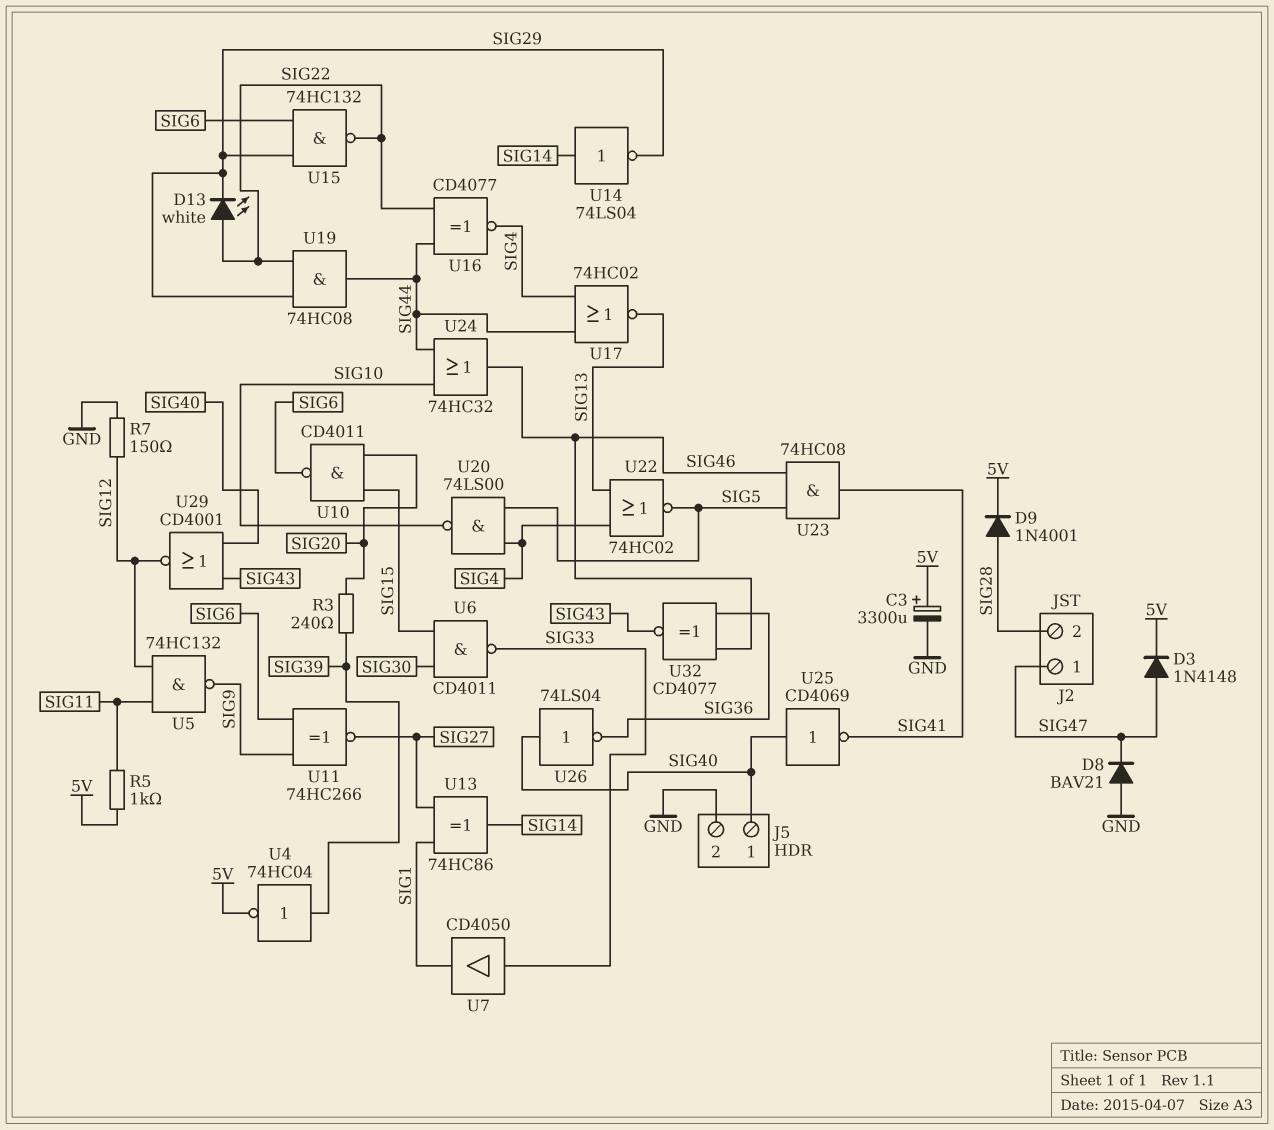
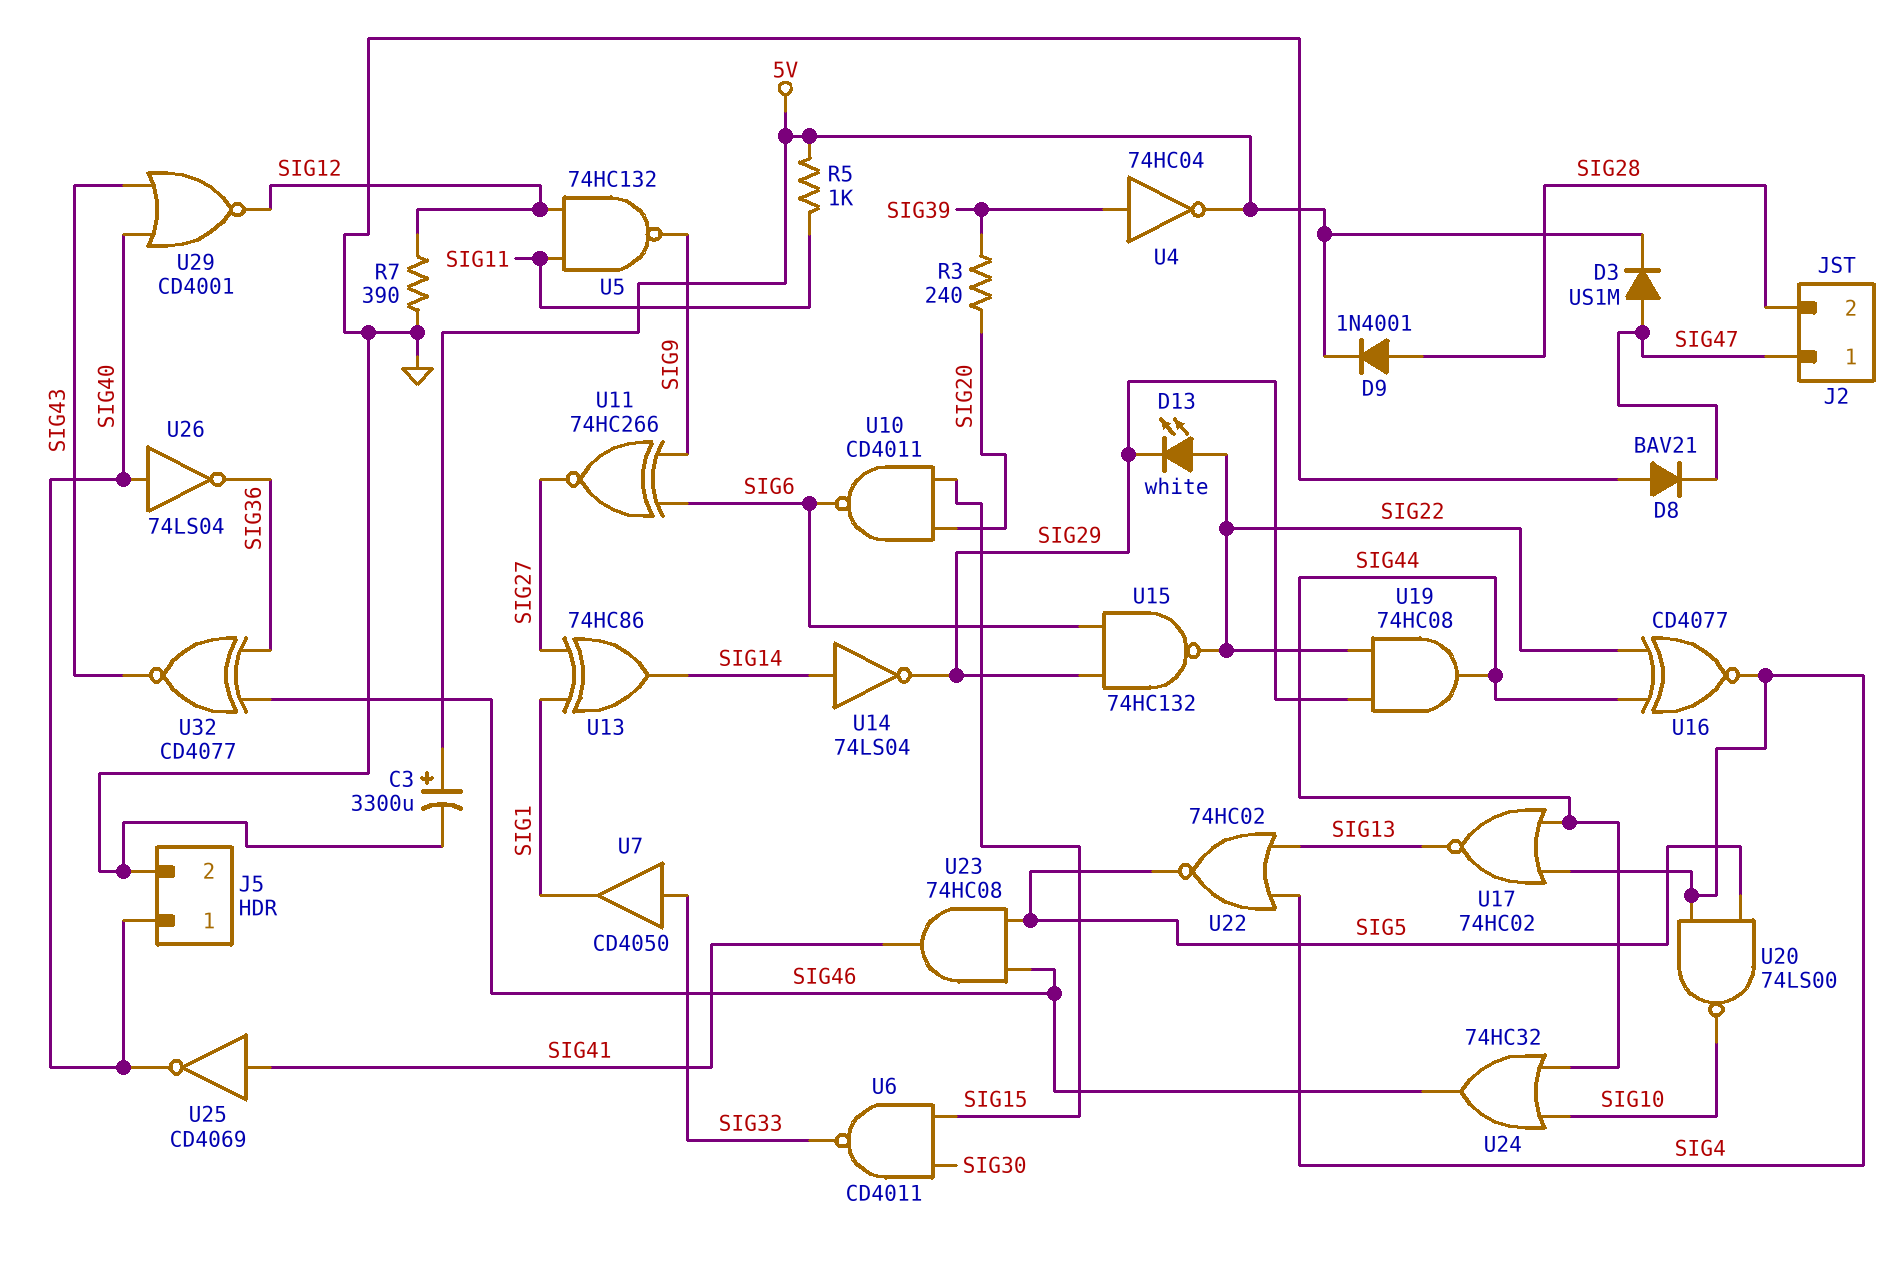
D3: diode 1N4148 (A SIG47, K 5V) -> diode US1M (A SIG47, K 5V)
R7: 150 (GND, SIG12) -> 390 (GND, SIG12)
U25: NOT CD4069 (in SIG40, out SIG41) -> NOT CD4069 (in SIG41, out SIG40)

